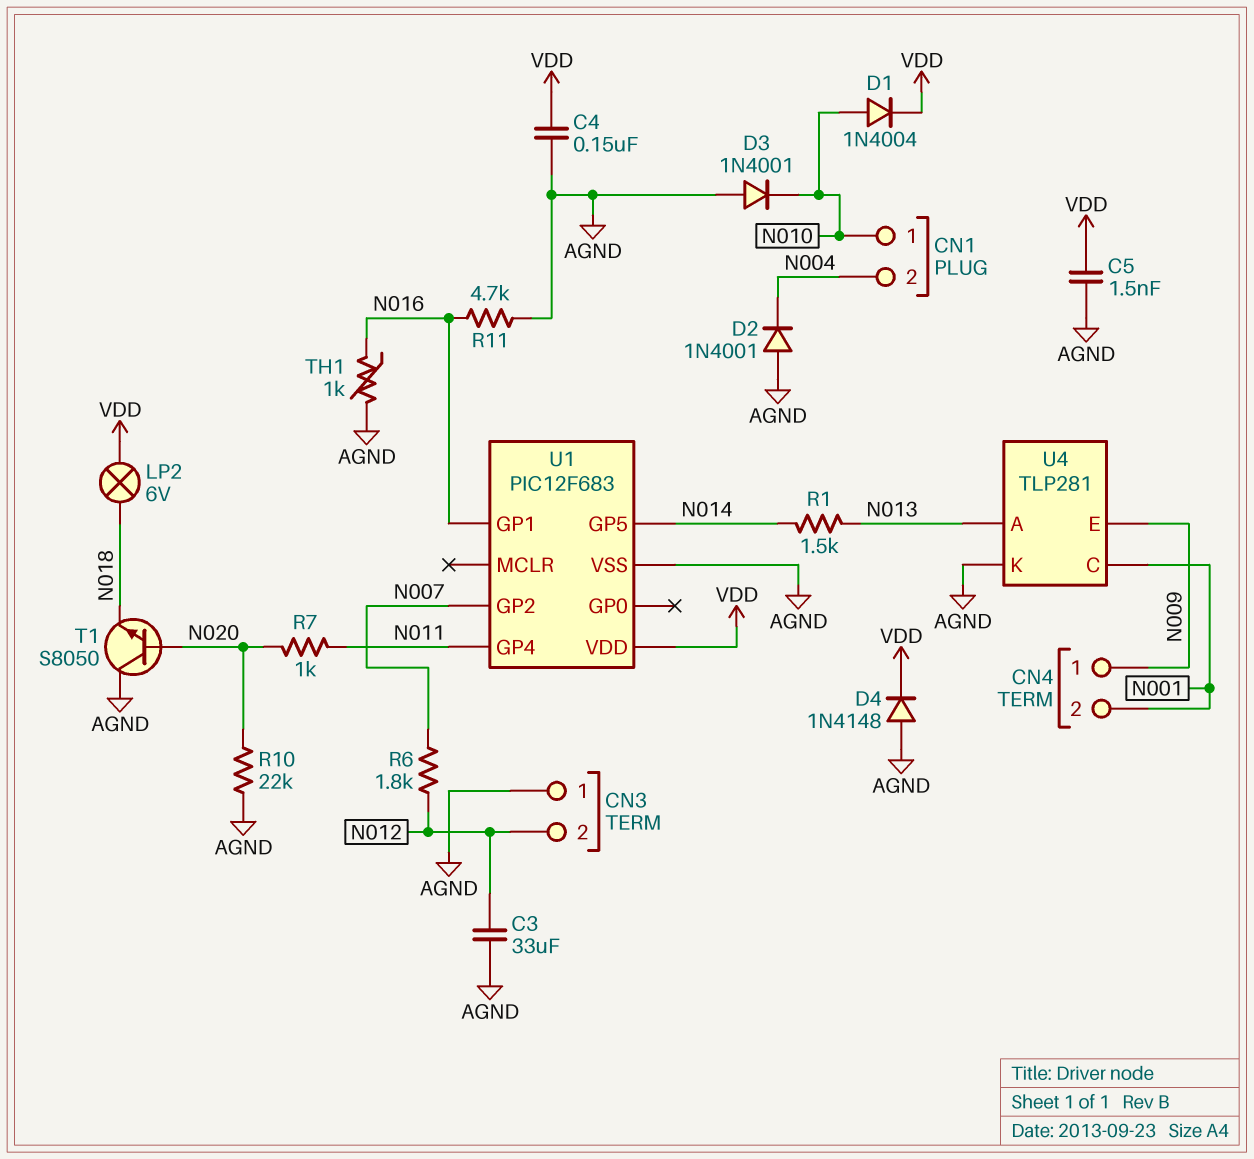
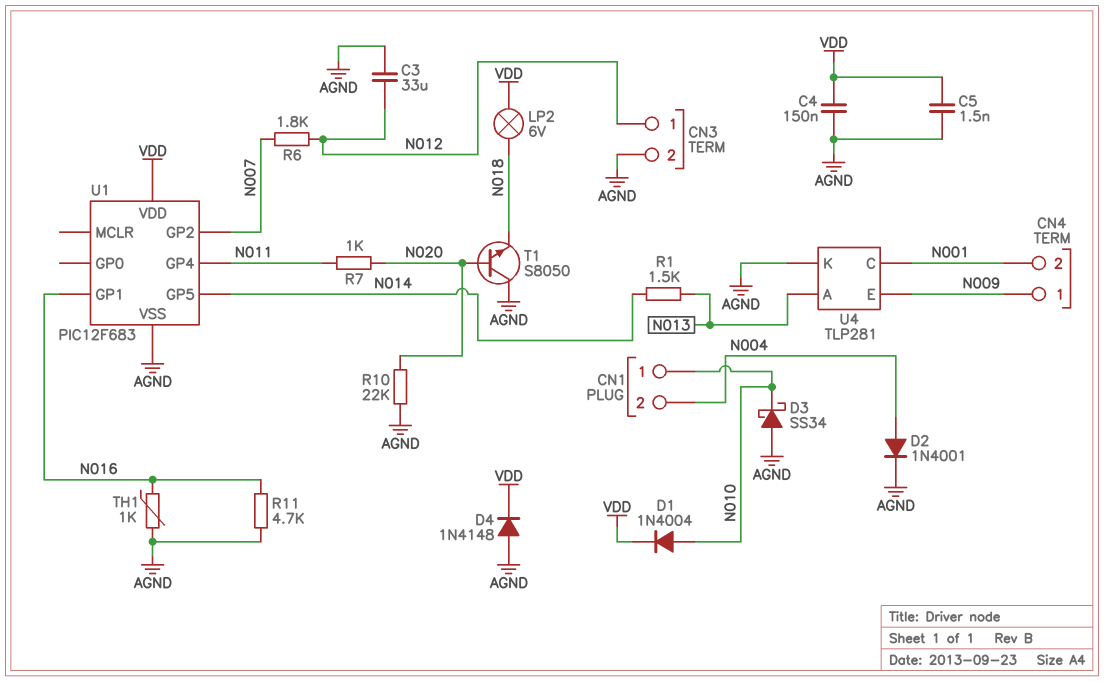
CN3 pin 1: AGND -> N012
CN3 pin 2: N012 -> AGND
D2: diode 1N4001 (A AGND, K N004) -> diode 1N4001 (A N004, K AGND)
D3: diode 1N4001 (A AGND, K N010) -> schottky SS34 (A AGND, K N010)

